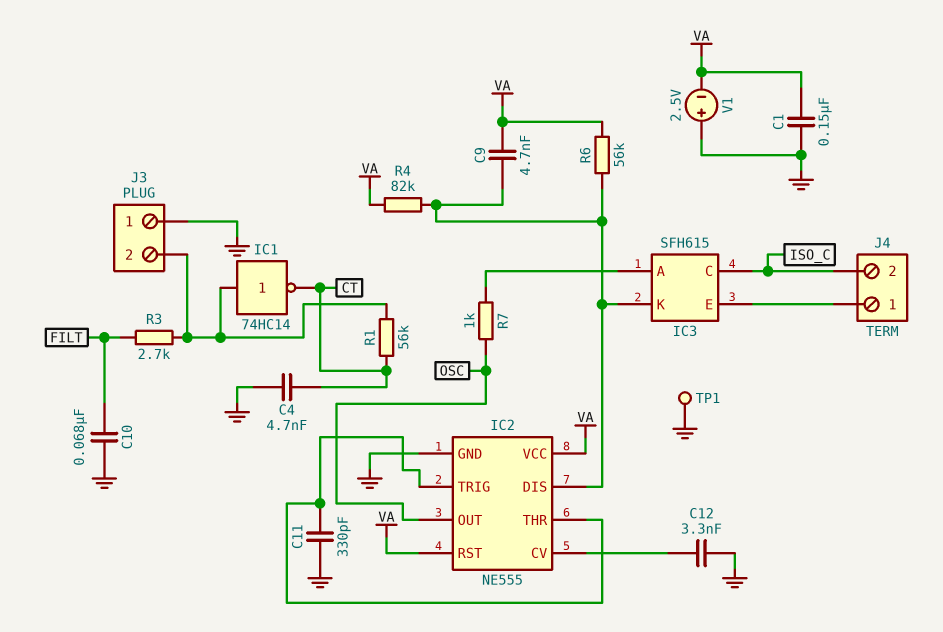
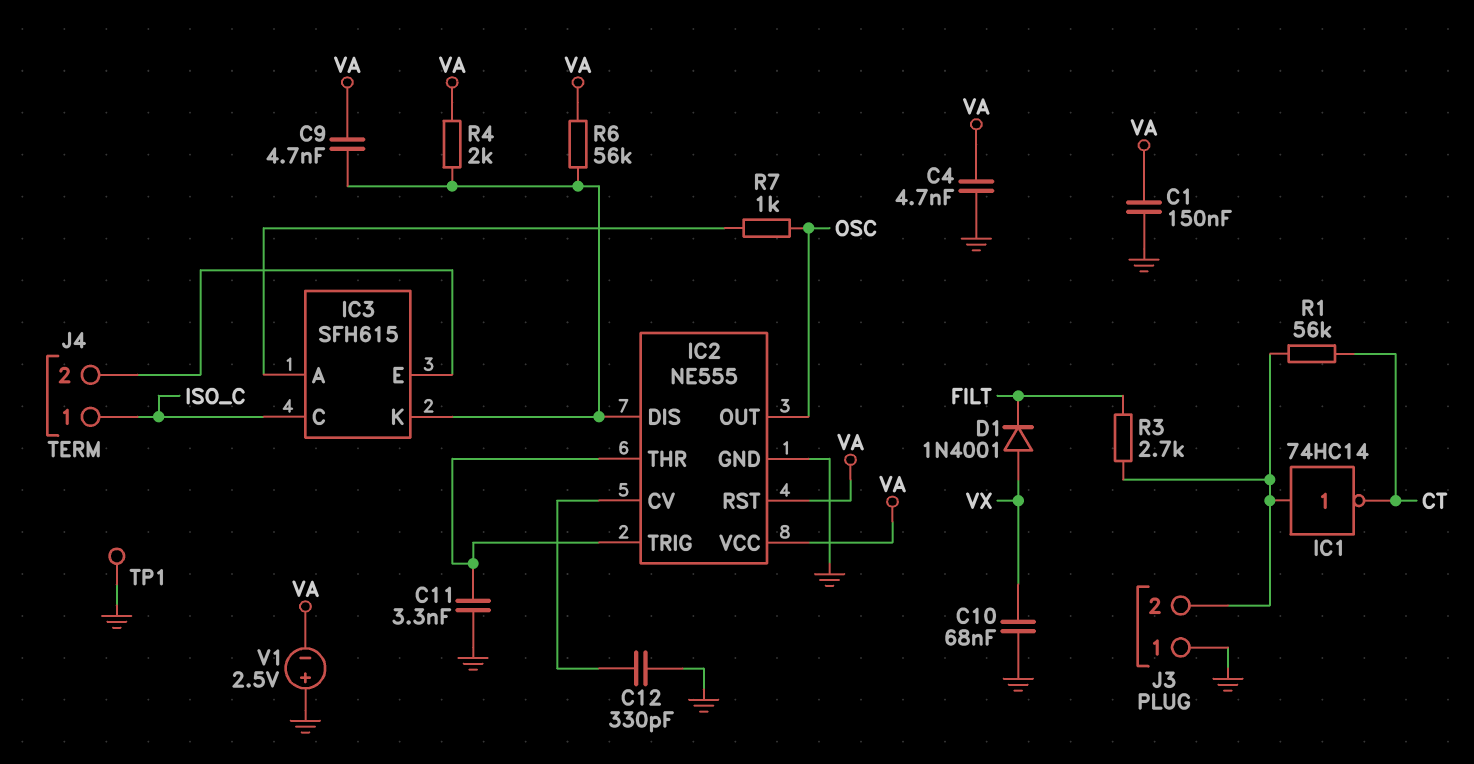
C4: 4.7nF (CT, GND) -> 4.7nF (GND, VA)
C10: 68nF (FILT, GND) -> 68nF (GND, VX)
C11: 330pF (GND, IC2/THR) -> 3.3nF (GND, IC2/THR)
C12: 3.3nF (GND, IC2/CV) -> 330pF (GND, IC2/CV)
D1: none -> diode 1N4001 (A VX, K FILT)
J4 pin 1: IC3/E -> ISO_C
J4 pin 2: ISO_C -> IC3/E
R4: 82k (IC2/DIS, VA) -> 2k (IC2/DIS, VA)

